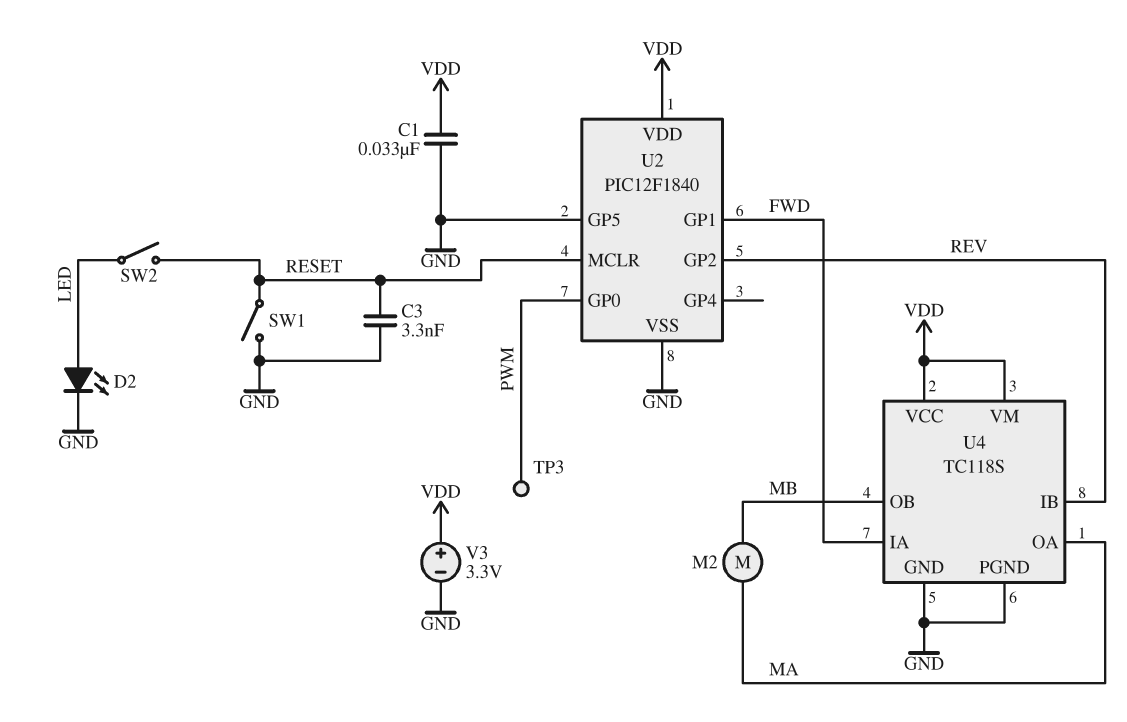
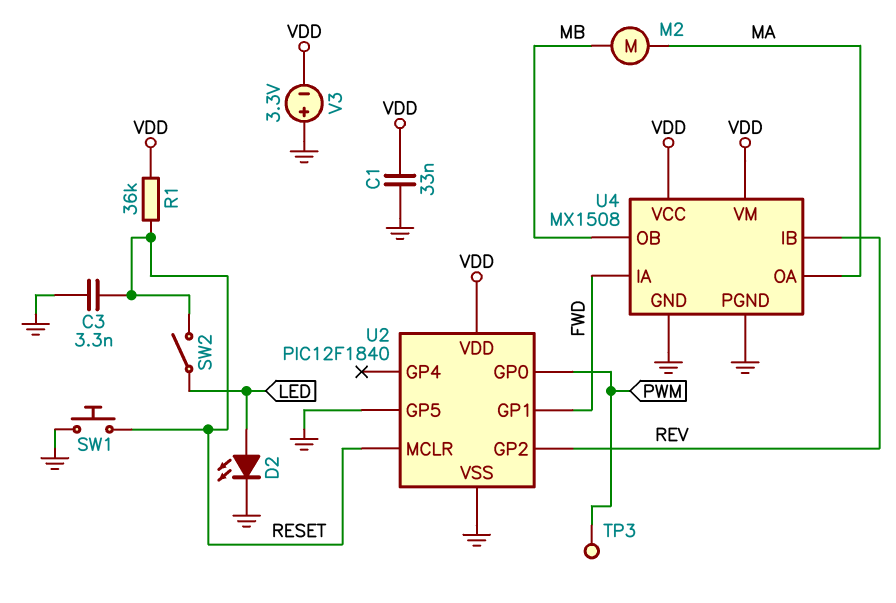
R1: none -> 36k (RESET, VDD)
SW1: switch (GND, RESET) -> button (GND, RESET)
U4: TC118S -> MX1508
V3: 3.3V (plus VDD, minus GND) -> 3.3V (plus GND, minus VDD)

